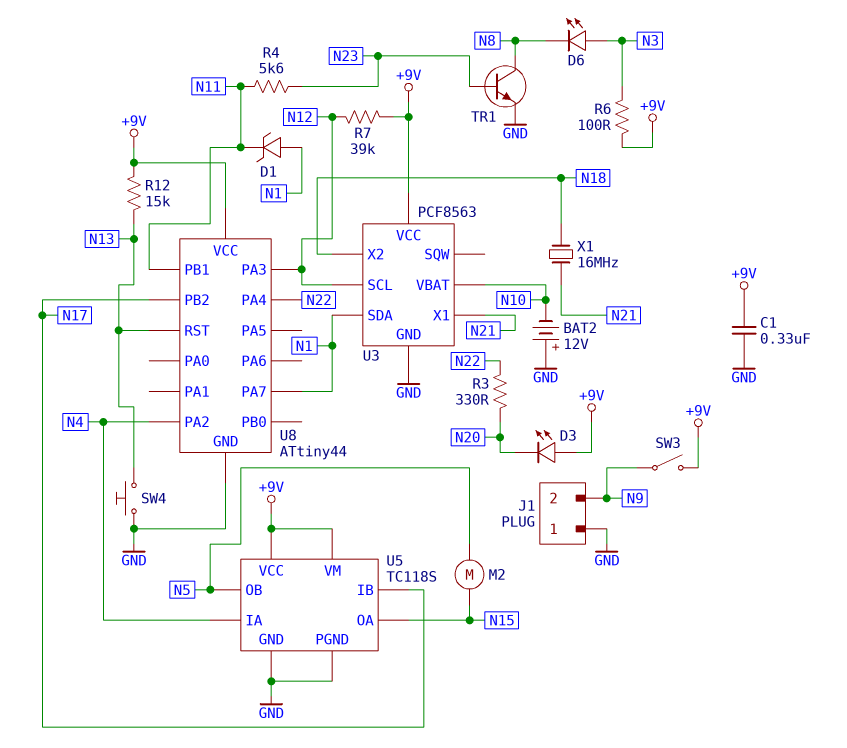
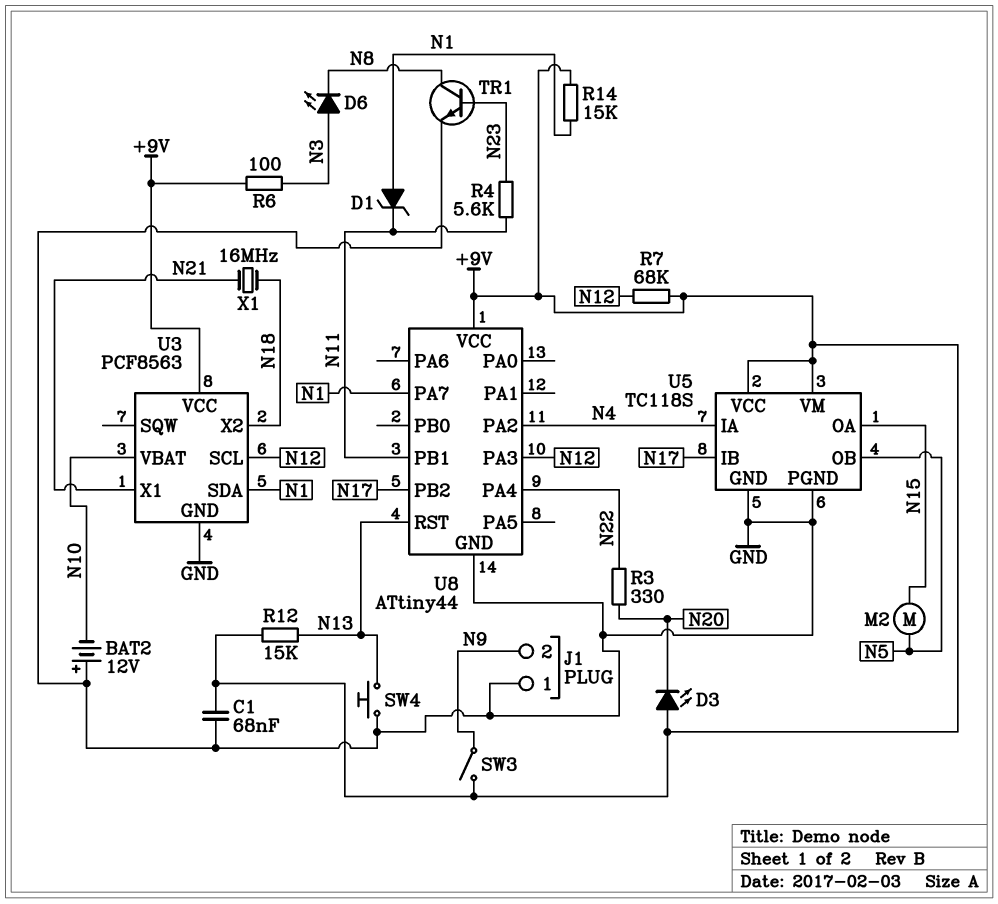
C1: 330nF (+9V, GND) -> 68nF (+9V, GND)
R7: 39k (+9V, N12) -> 68k (+9V, N12)
R14: none -> 15k (+9V, N1)

